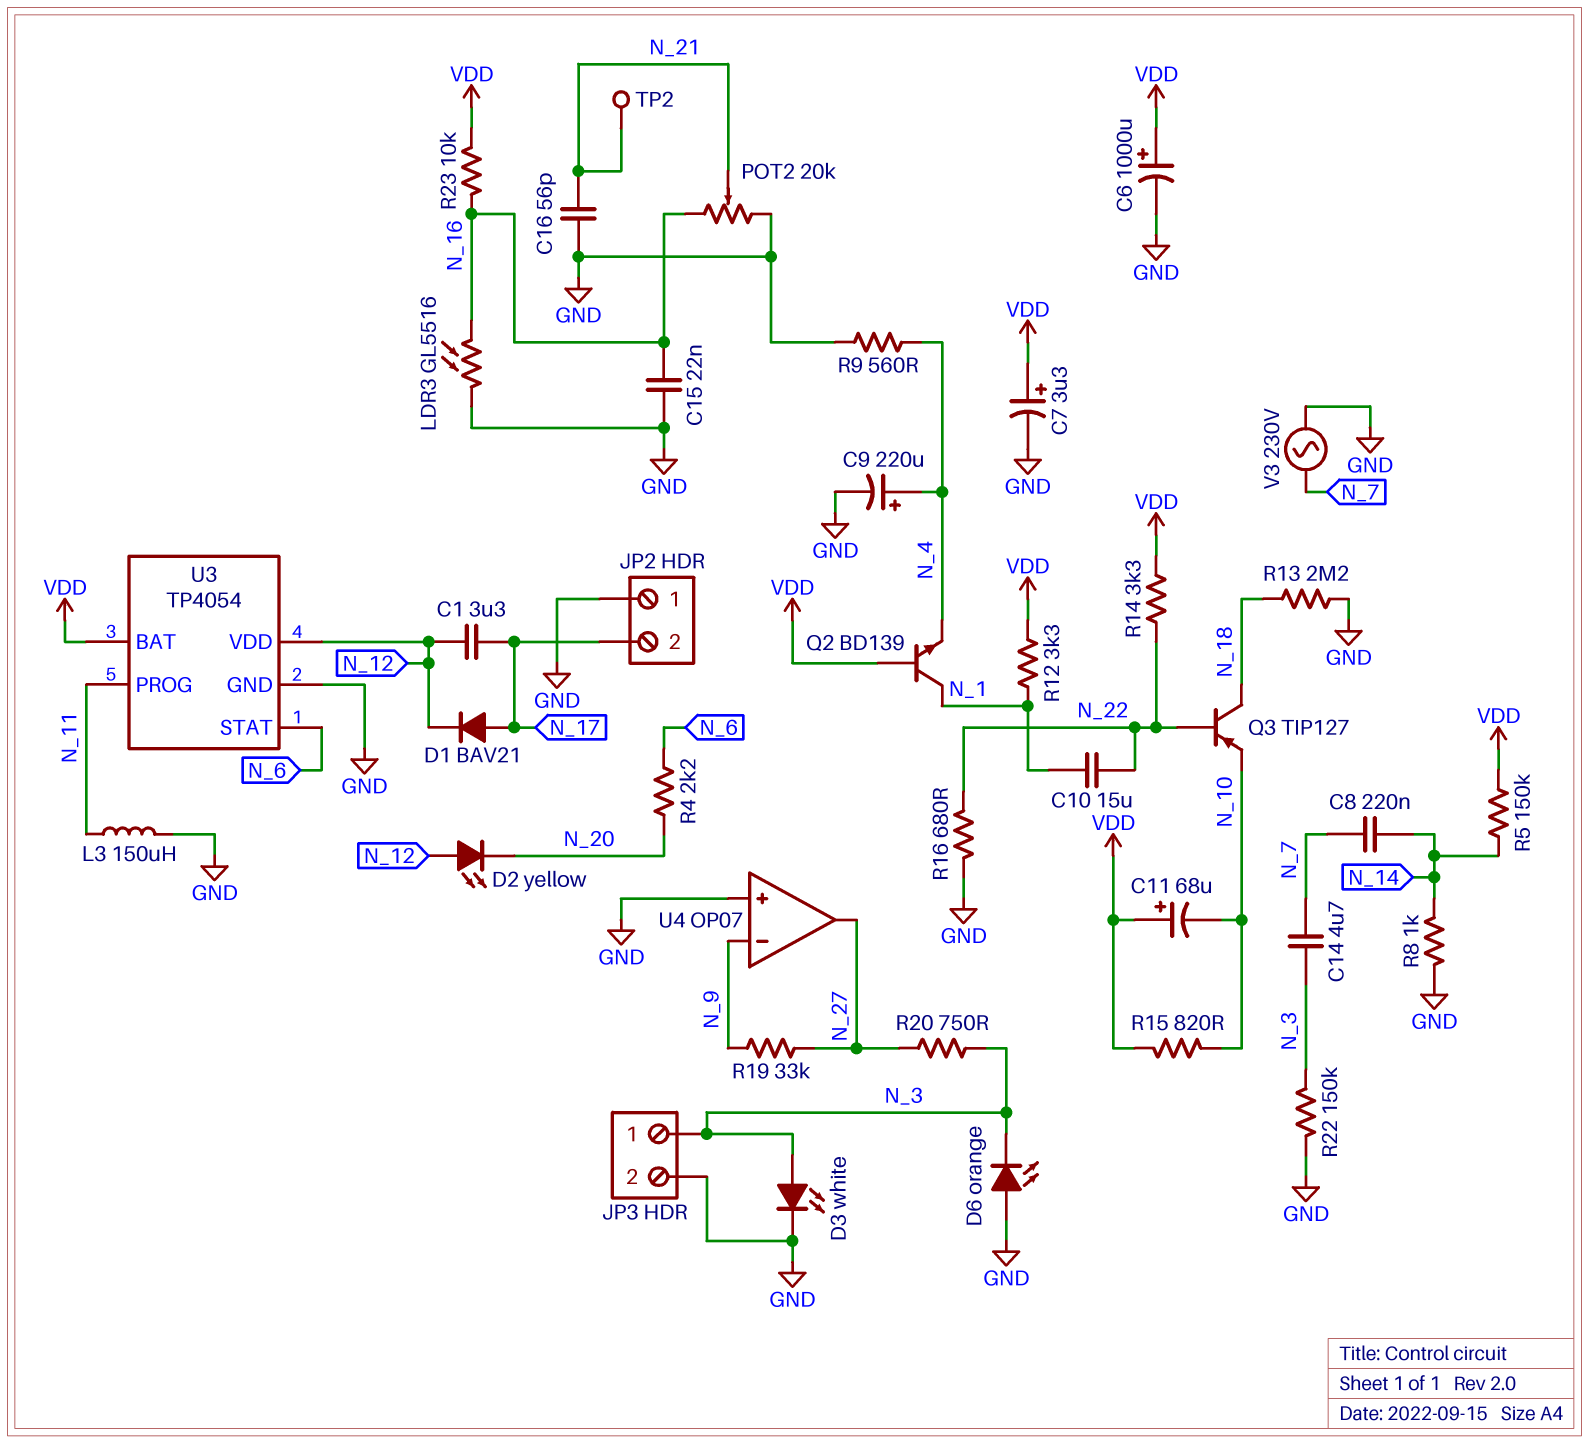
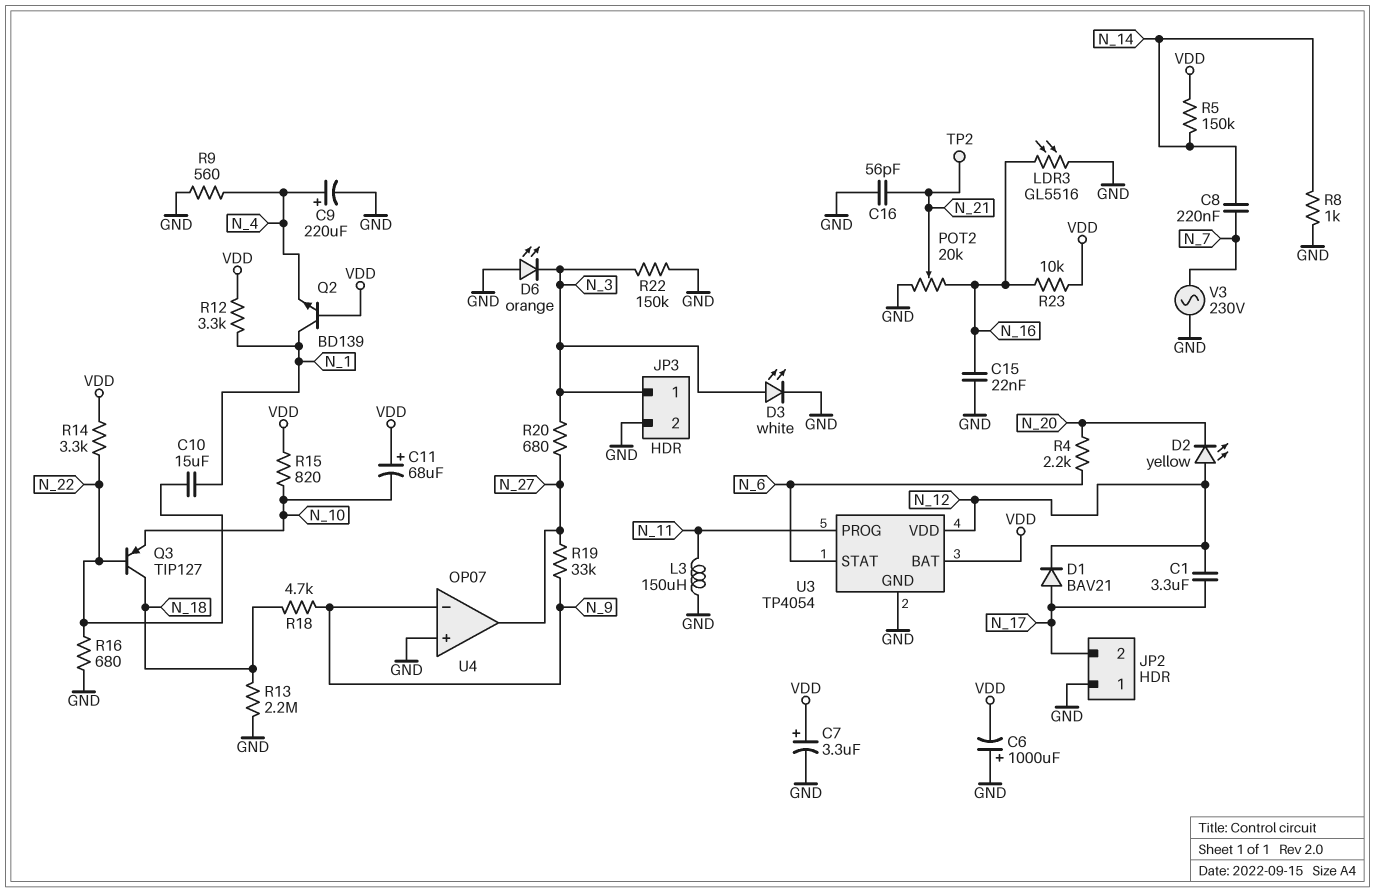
C6: 1000uF (plus VDD, minus GND) -> 1000uF (plus GND, minus VDD)
C14: 4.7uF (N_3, N_7) -> none
R18: none -> 4.7k (N_9, N_18)
R20: 750 (N_3, N_27) -> 680 (N_3, N_27)

